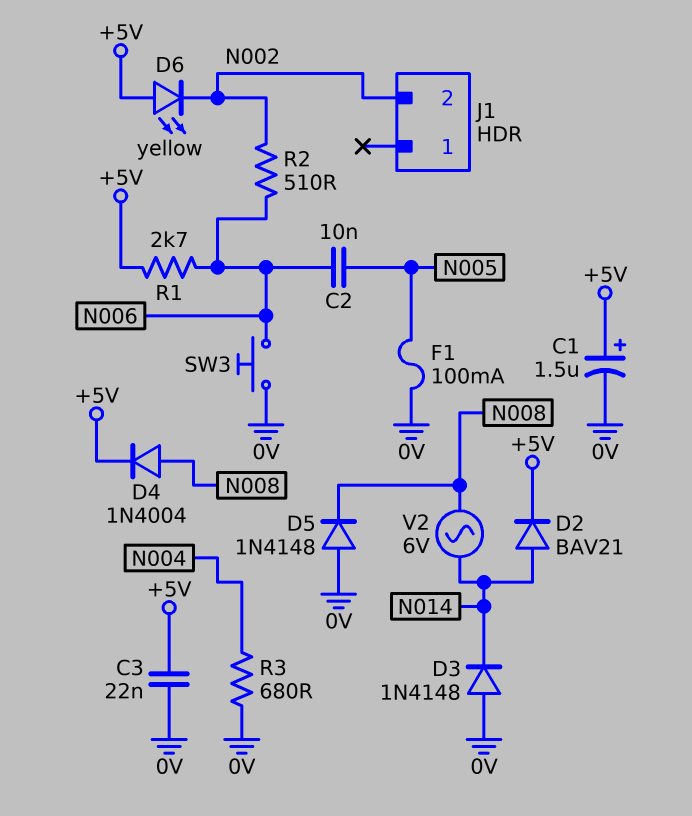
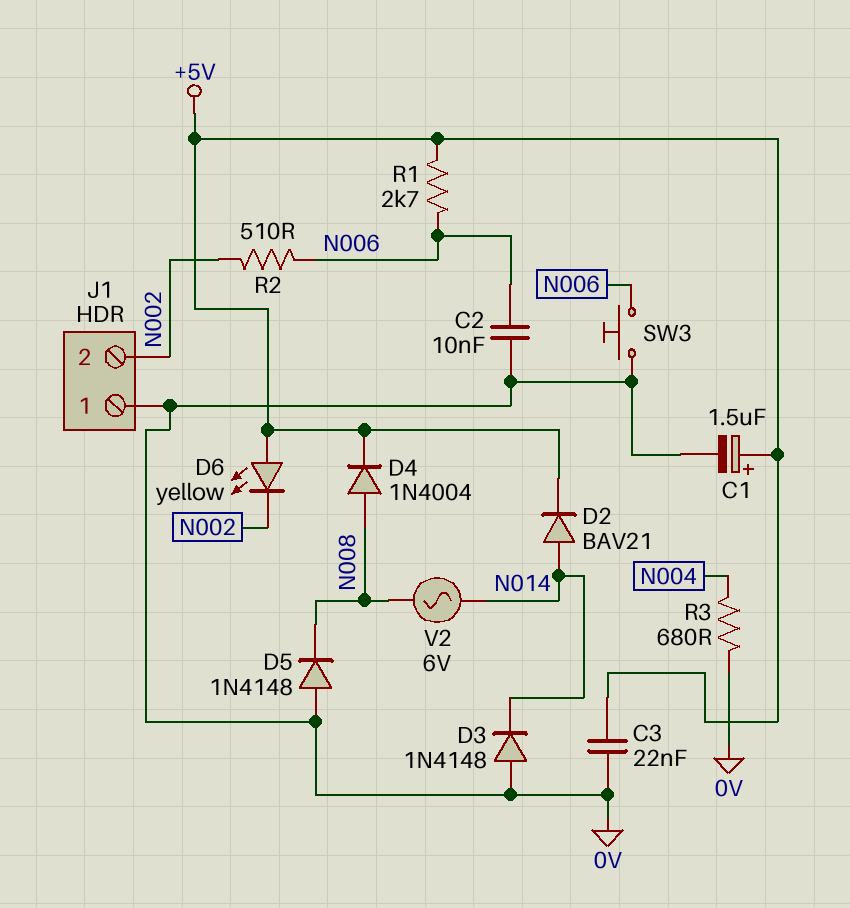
C2: 10nF (N005, N006) -> 10nF (0V, N006)
F1: 100mA (0V, N005) -> none
J1 pin 1: none -> 0V

